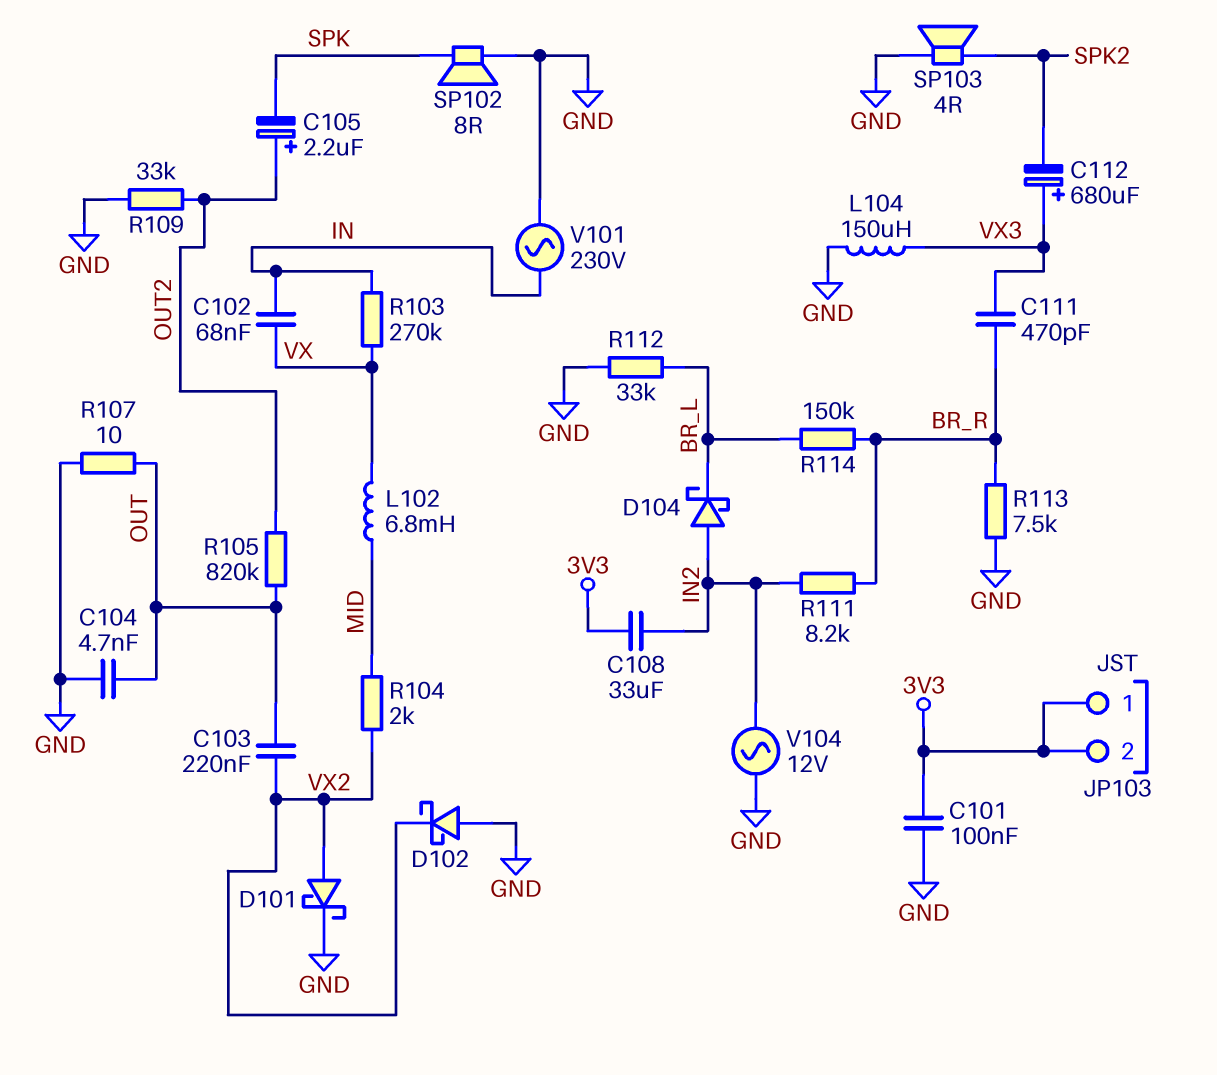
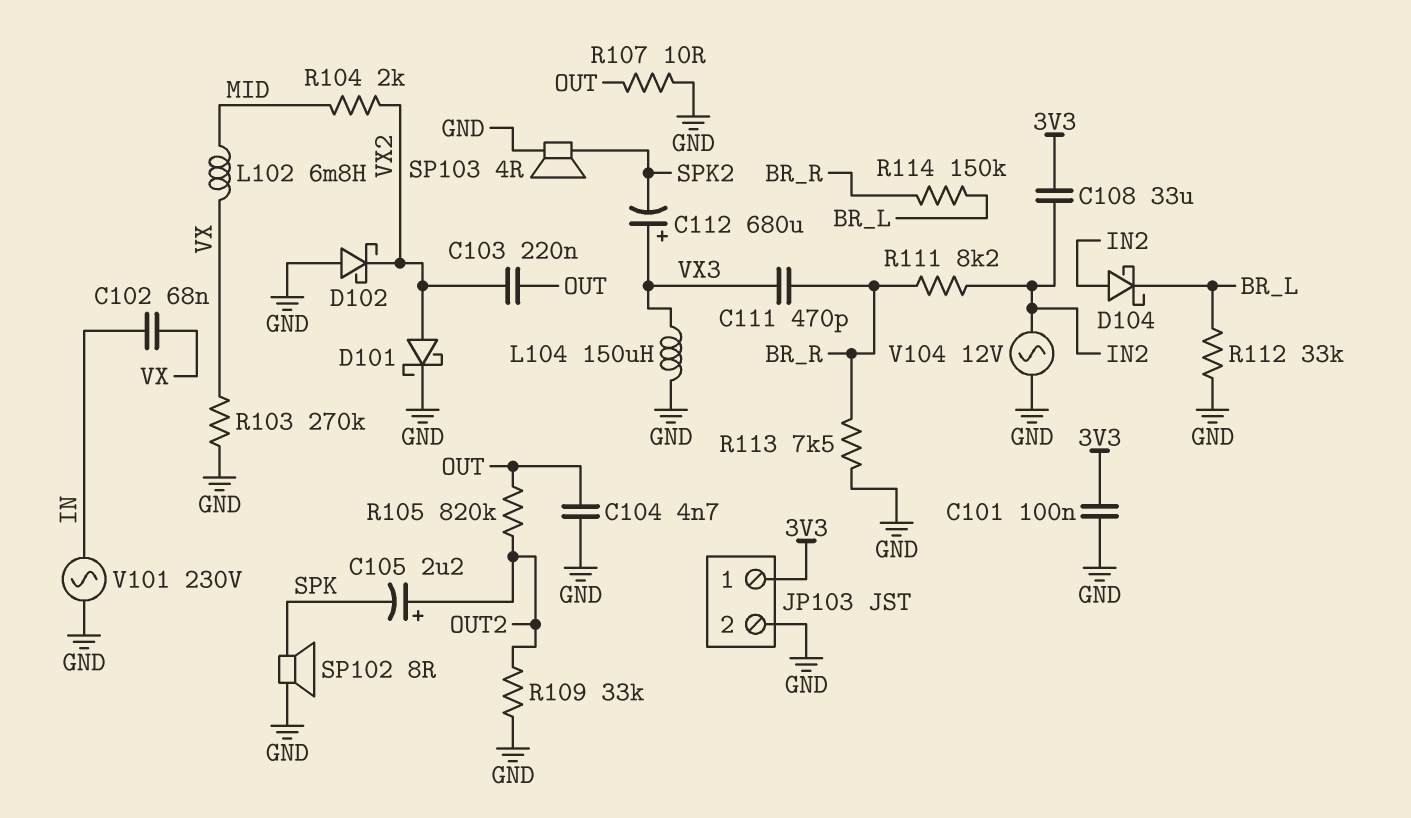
JP103 pin 2: 3V3 -> GND
R103: 270k (IN, VX) -> 270k (GND, VX)

